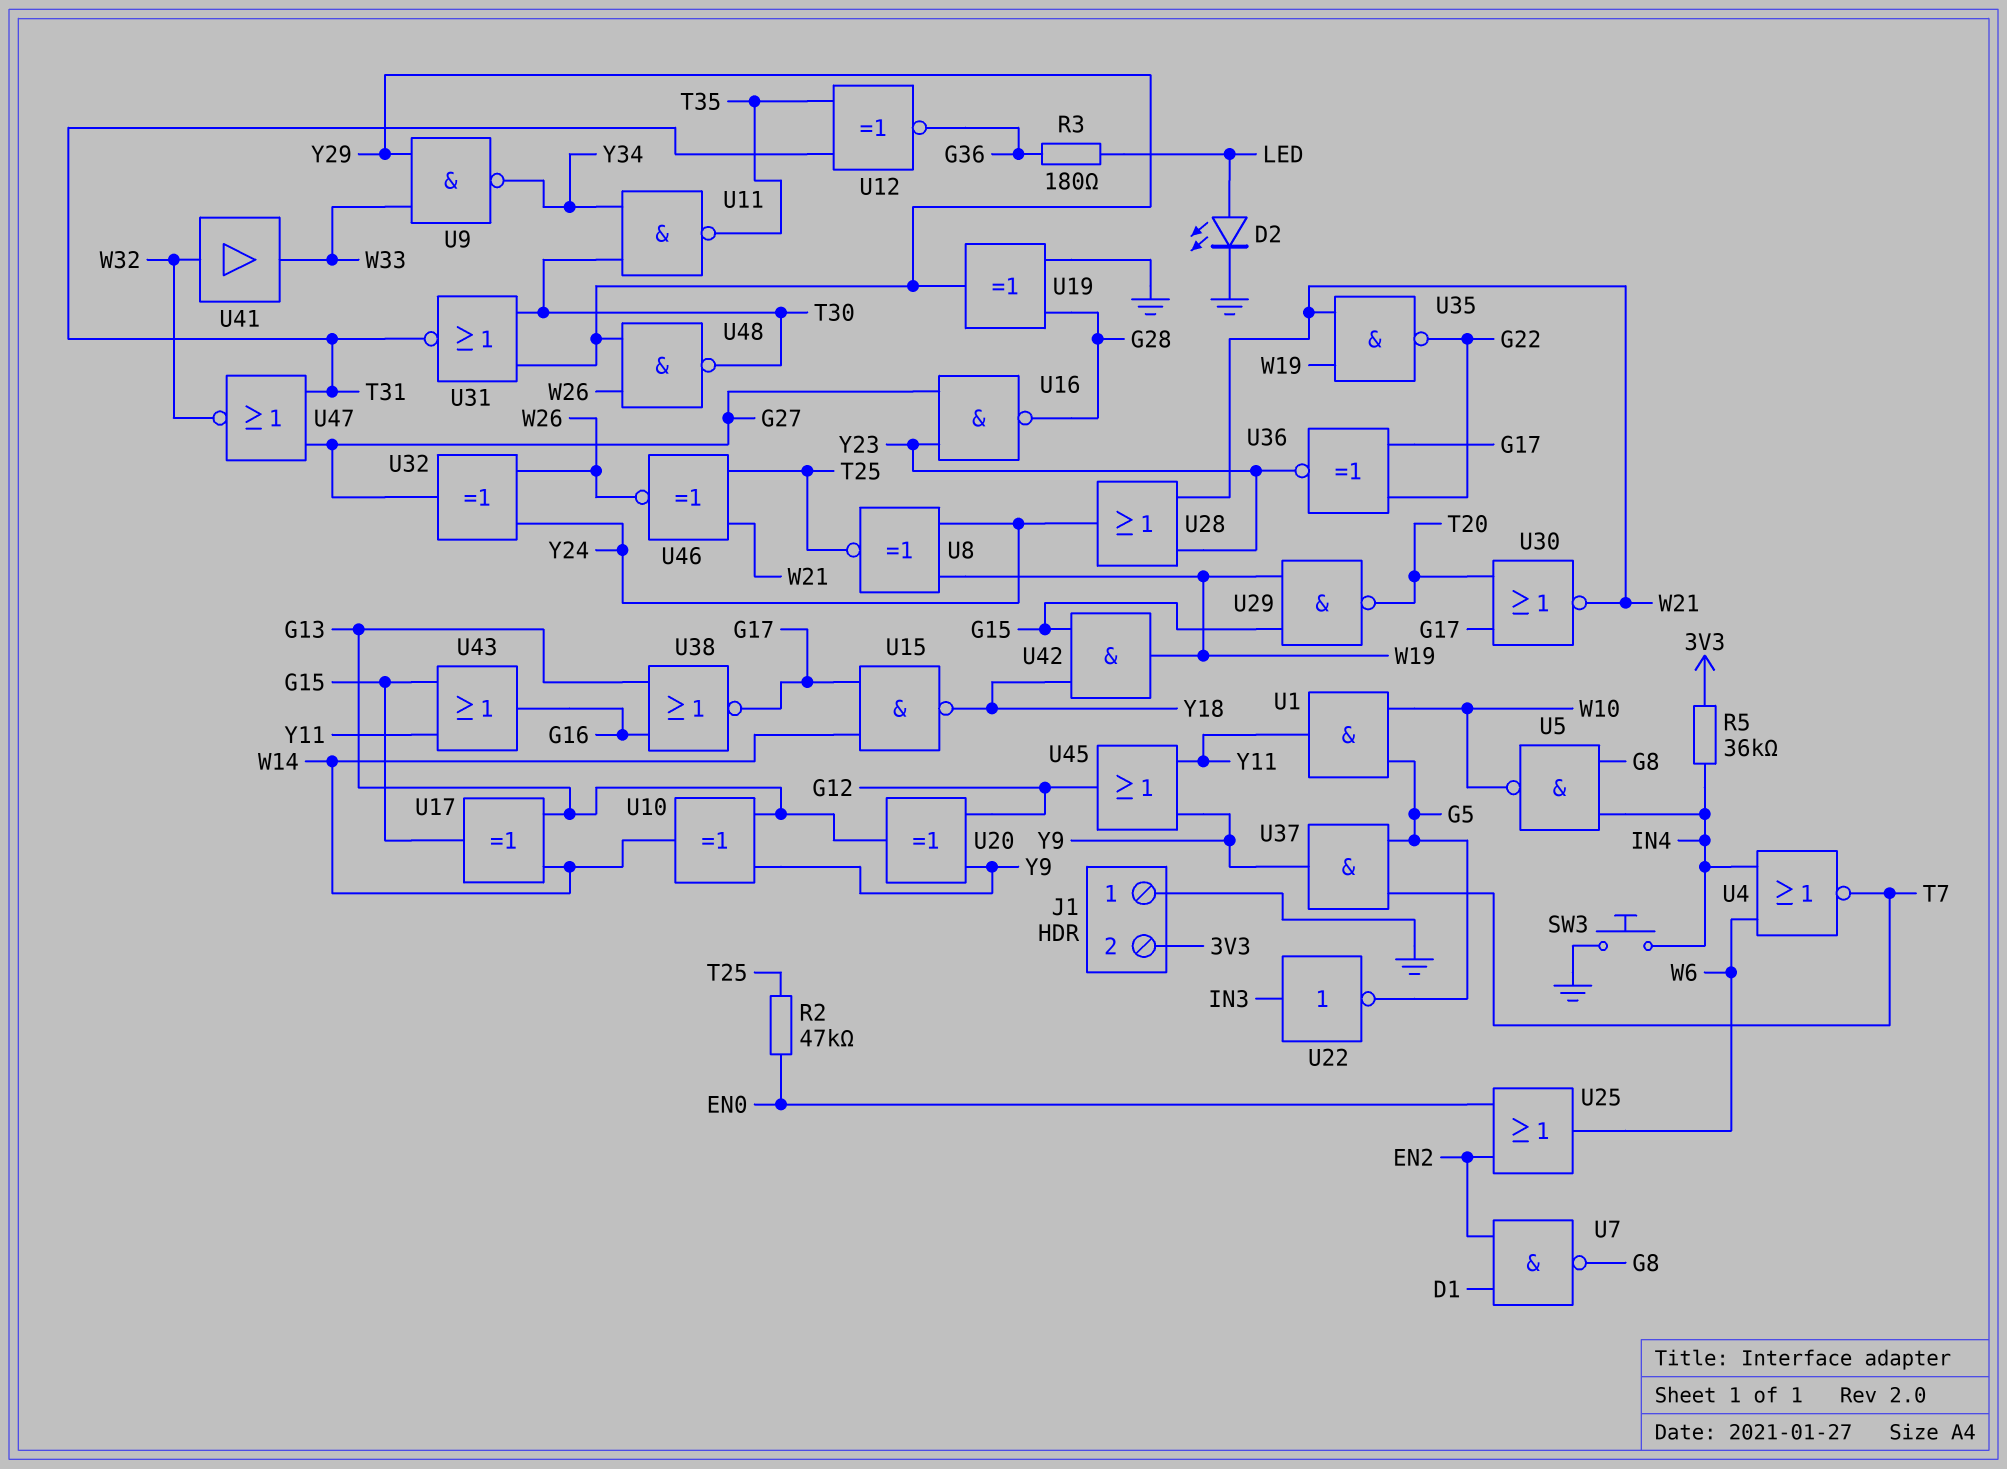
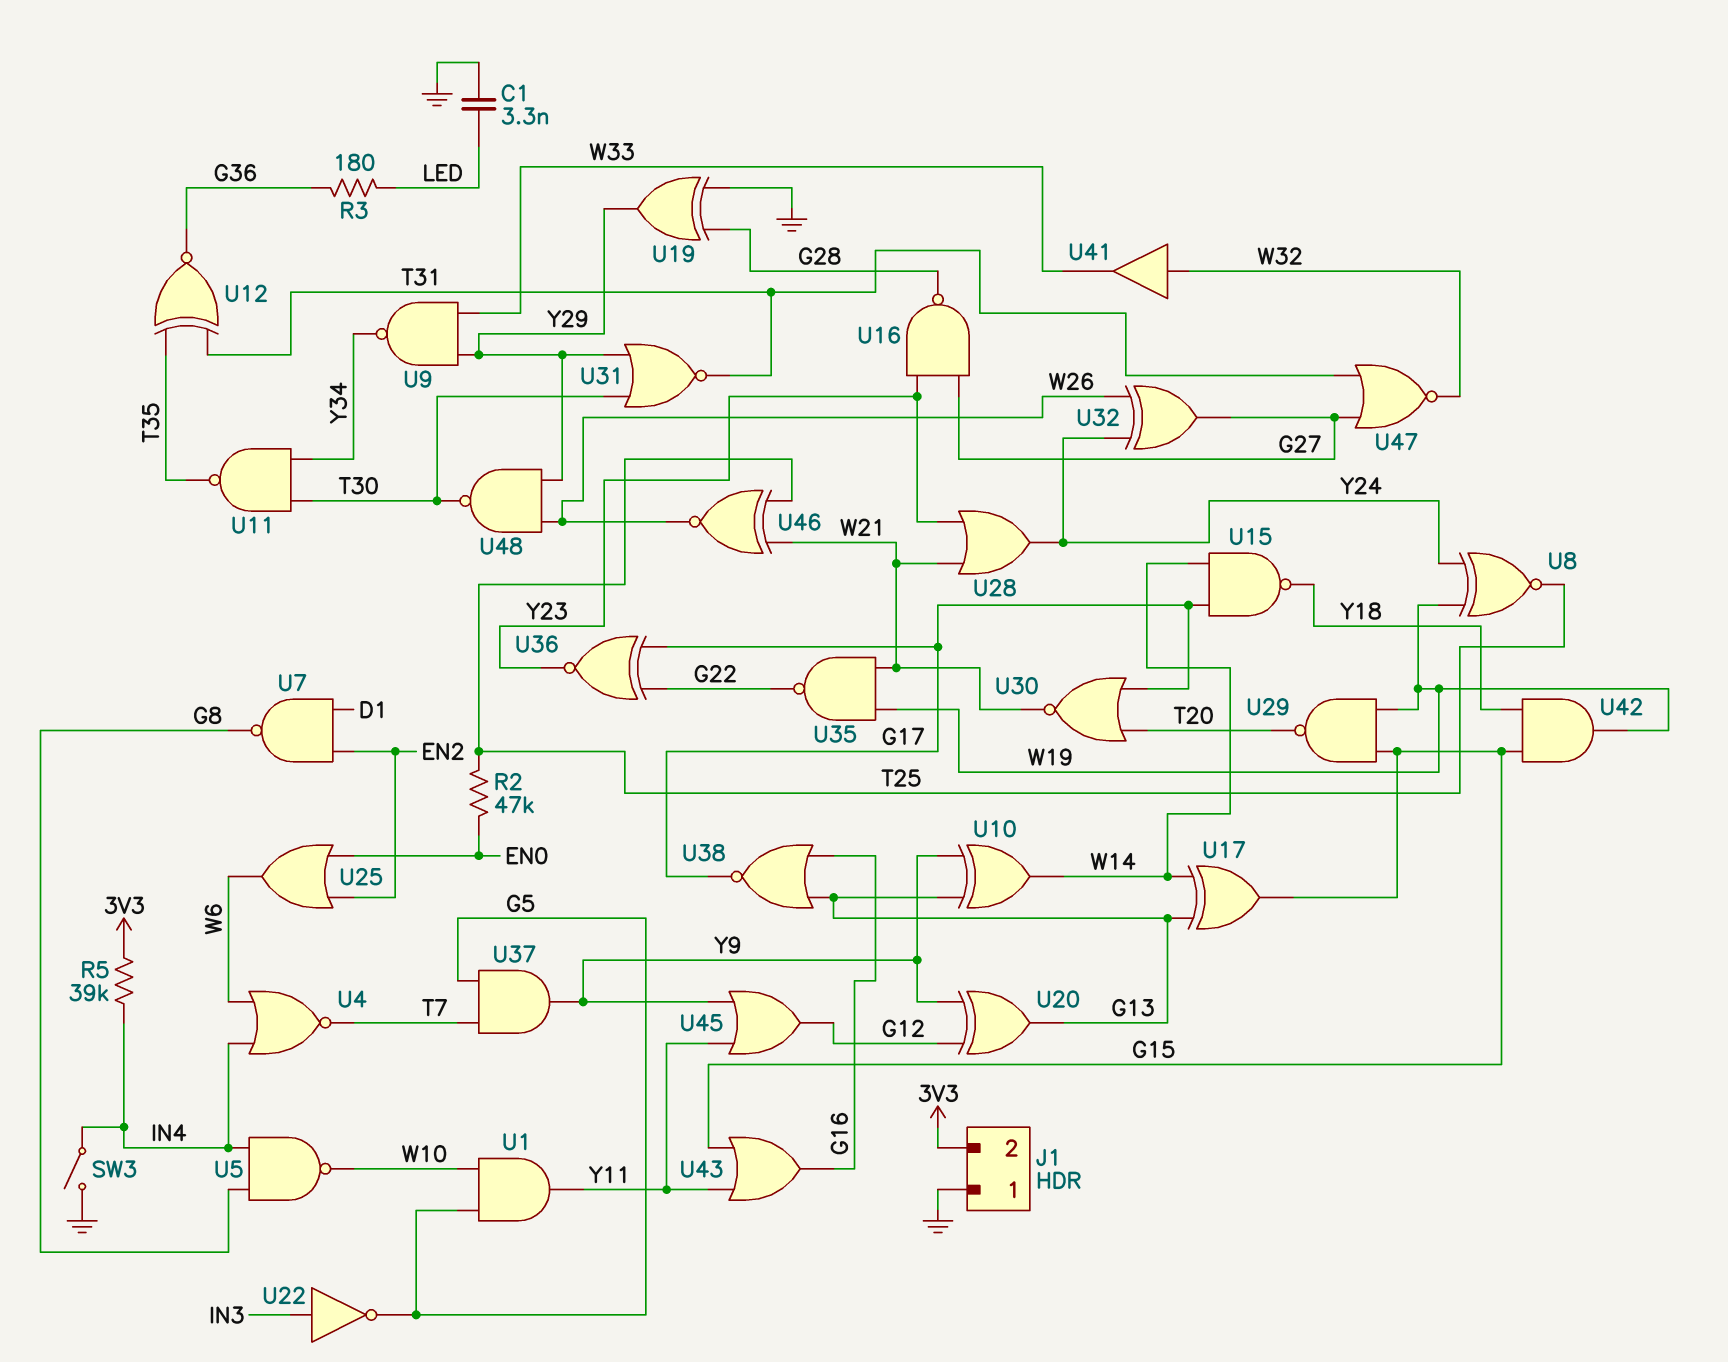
C1: none -> 3.3nF (GND, LED)
D2: LED (A LED, K GND) -> none
R5: 36k (3V3, IN4) -> 39k (3V3, IN4)
SW3: button (GND, IN4) -> switch (GND, IN4)

